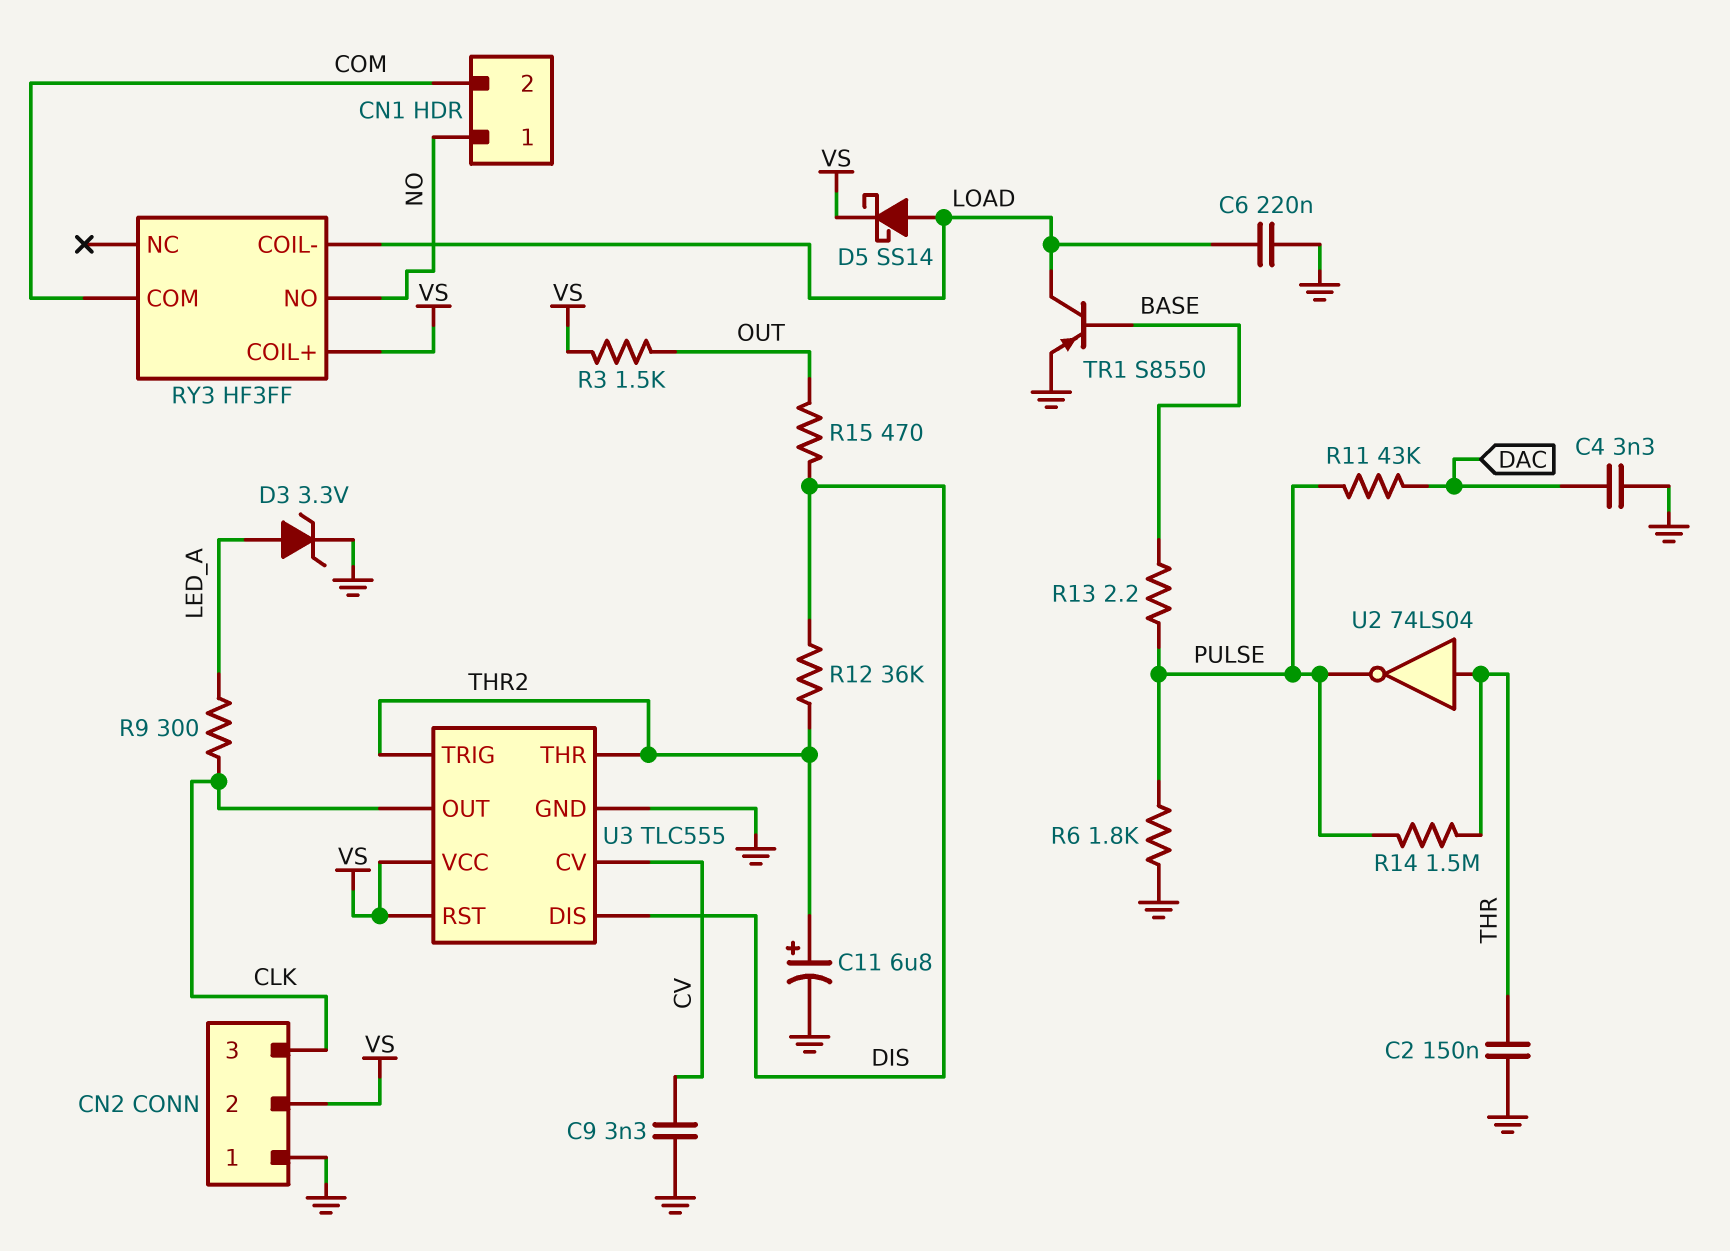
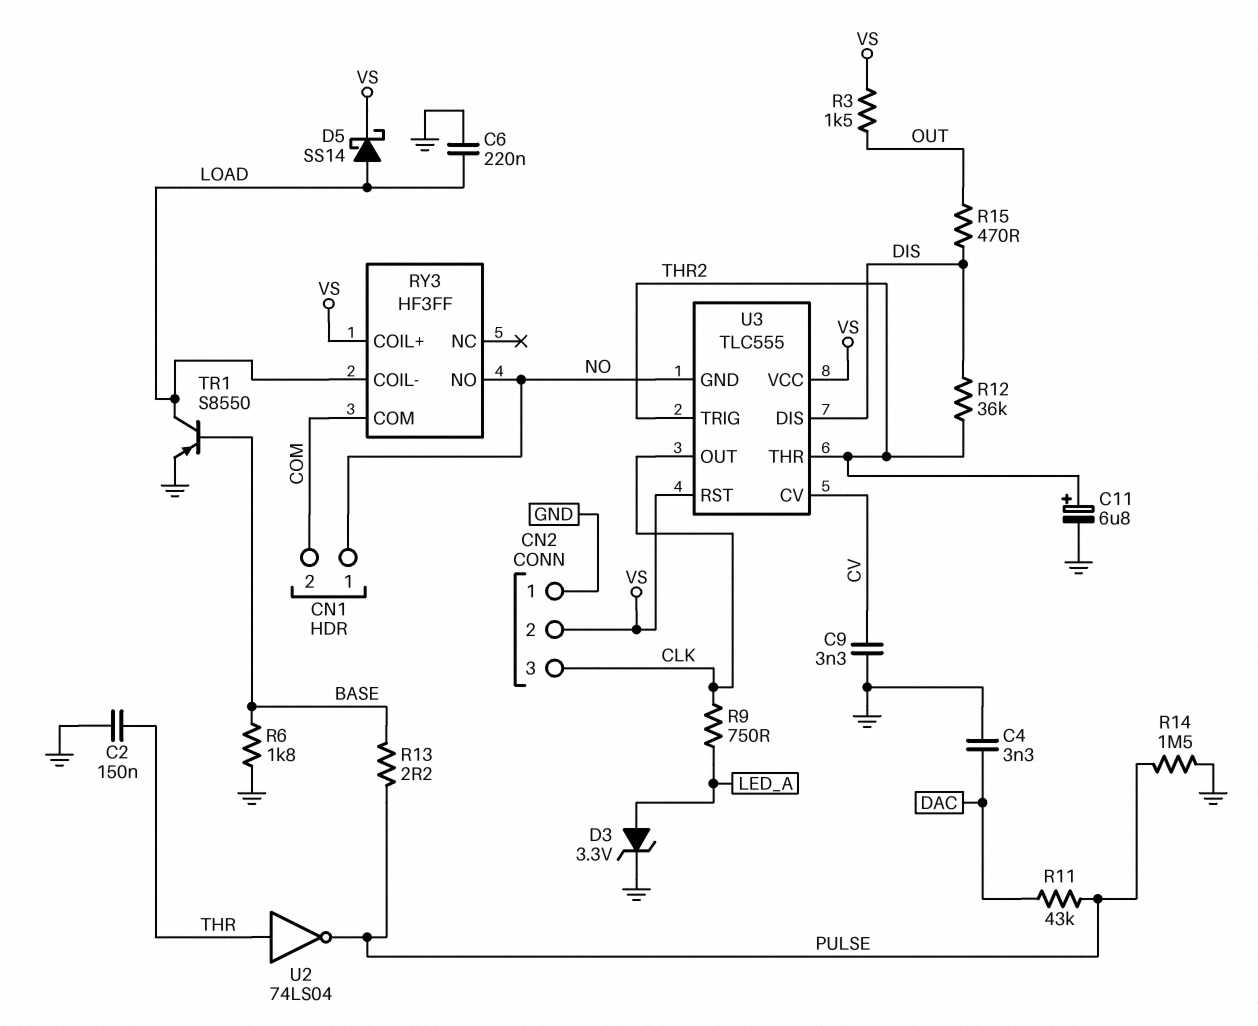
R6: 1.8k (GND, PULSE) -> 1.8k (BASE, GND)
R9: 300 (CLK, LED_A) -> 750 (CLK, LED_A)
R14: 1.5M (PULSE, THR) -> 1.5M (GND, PULSE)
U3 pin GND: GND -> NO

